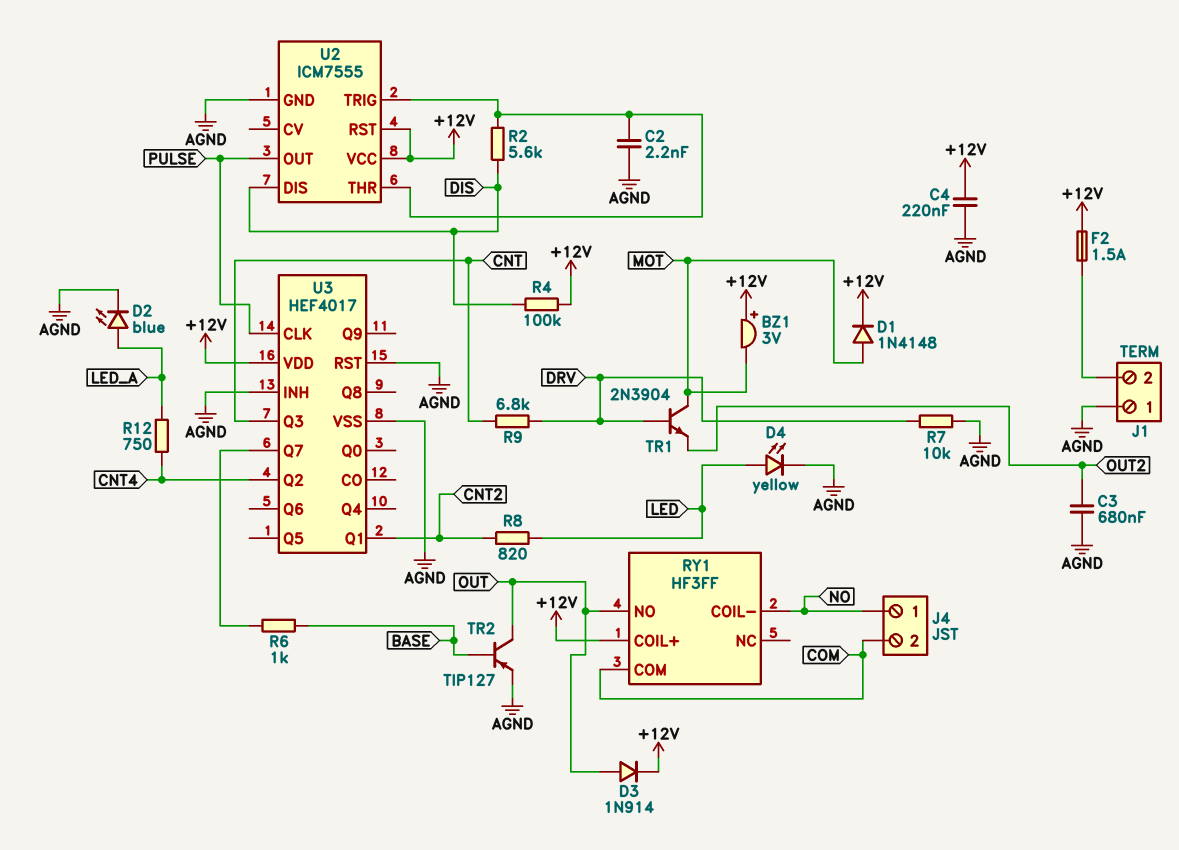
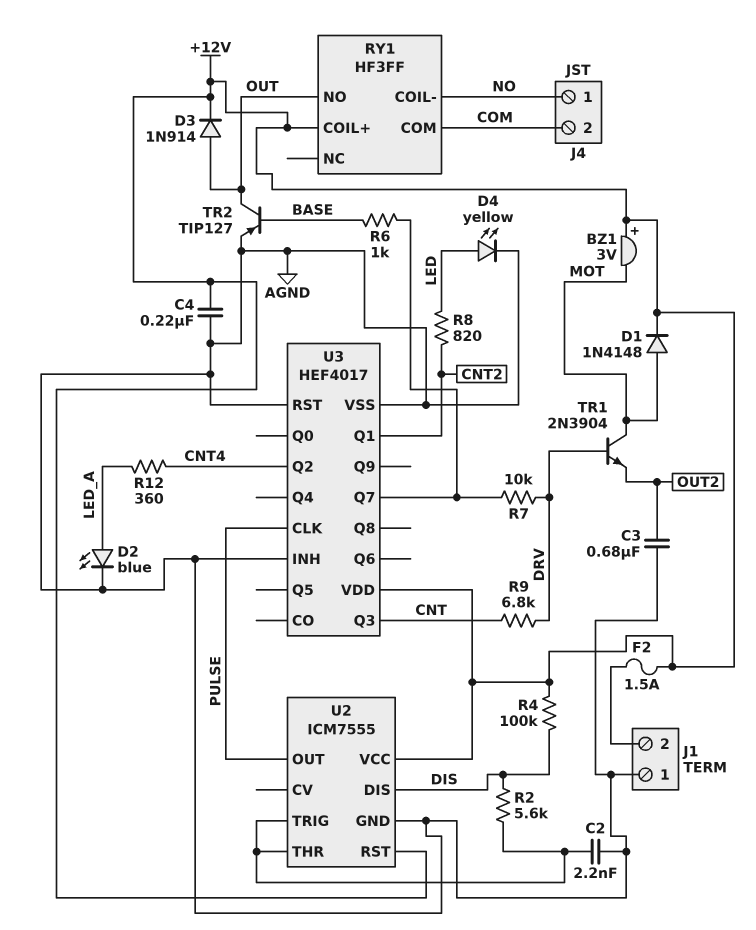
R7: 10k (AGND, DRV) -> 10k (DRV, U3/Q7)
R12: 750 (CNT4, LED_A) -> 360 (CNT4, LED_A)

